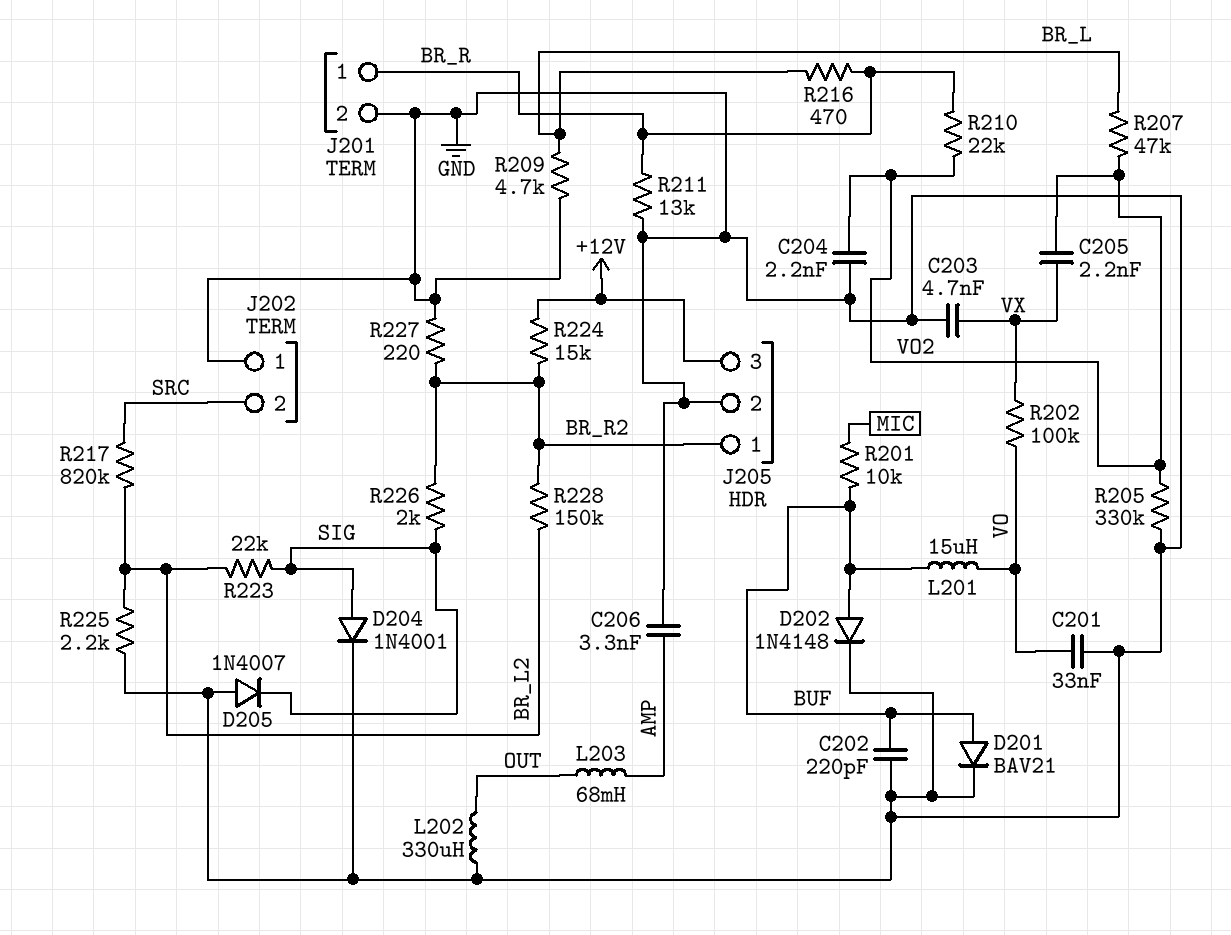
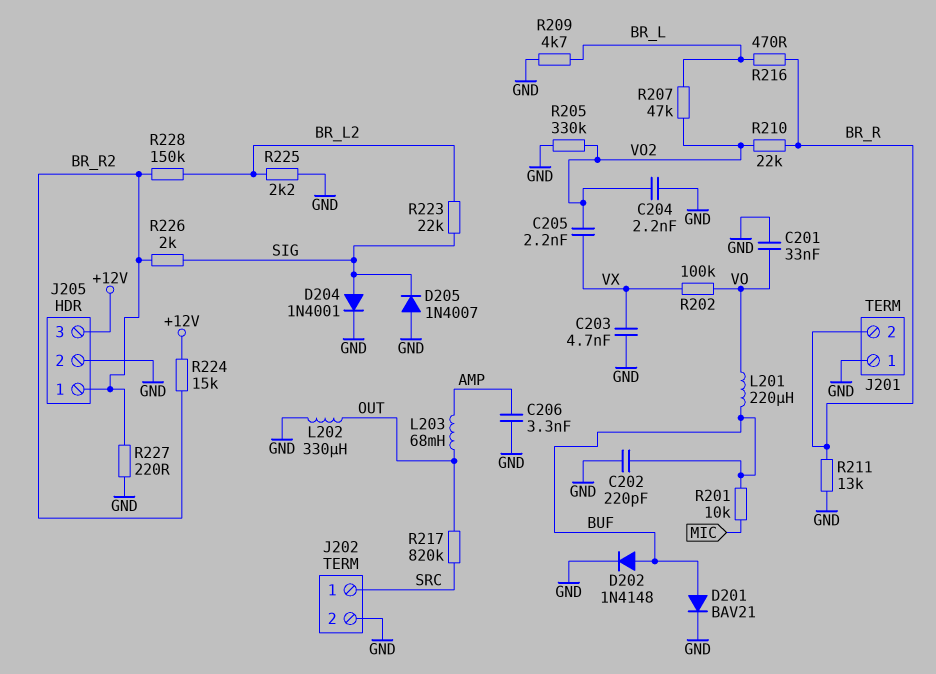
J201 pin 1: BR_R -> GND
J201 pin 2: GND -> BR_R
J202 pin 1: GND -> SRC
J202 pin 2: SRC -> GND
L201: 15uH (BUF, VO) -> 220uH (BUF, VO)
R217: 820k (BR_L2, SRC) -> 820k (OUT, SRC)

